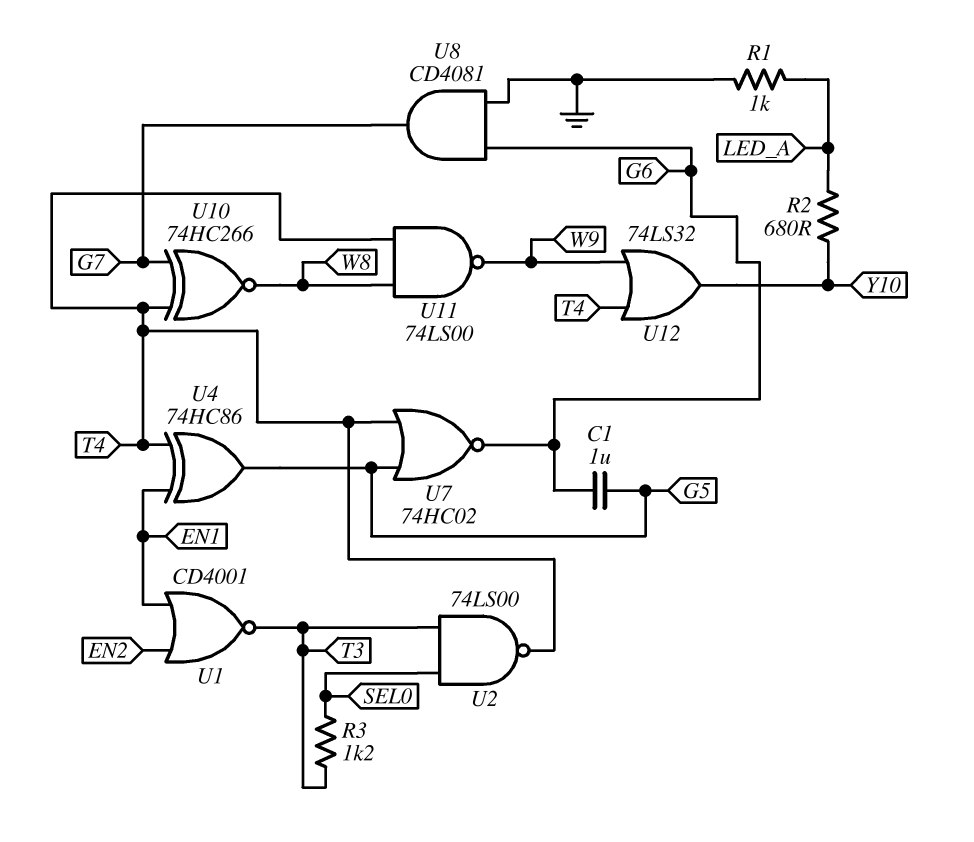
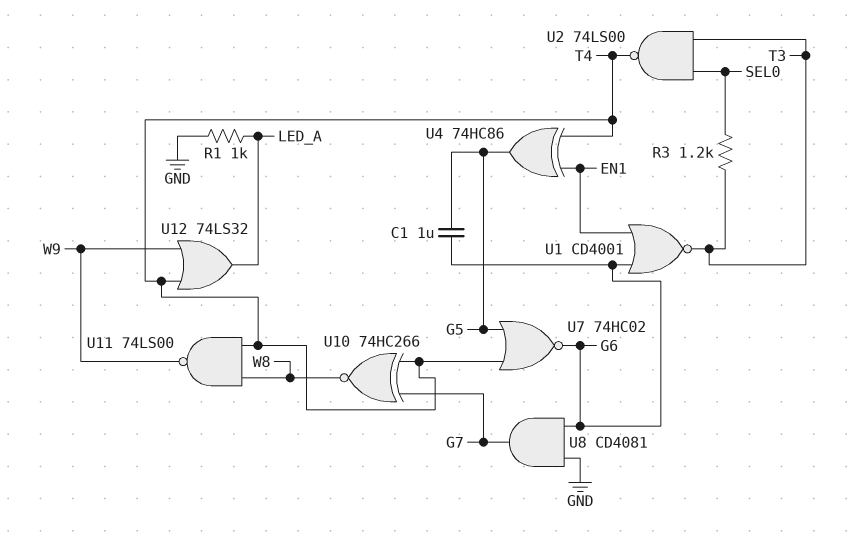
R2: 680 (LED_A, Y10) -> none
U1: NOR CD4001 (in EN1, in EN2, out T3) -> NOR CD4001 (in EN1, in G6, out T3)
U12: OR 74LS32 (in T4, in W9, out Y10) -> OR 74LS32 (in T4, in W9, out LED_A)

